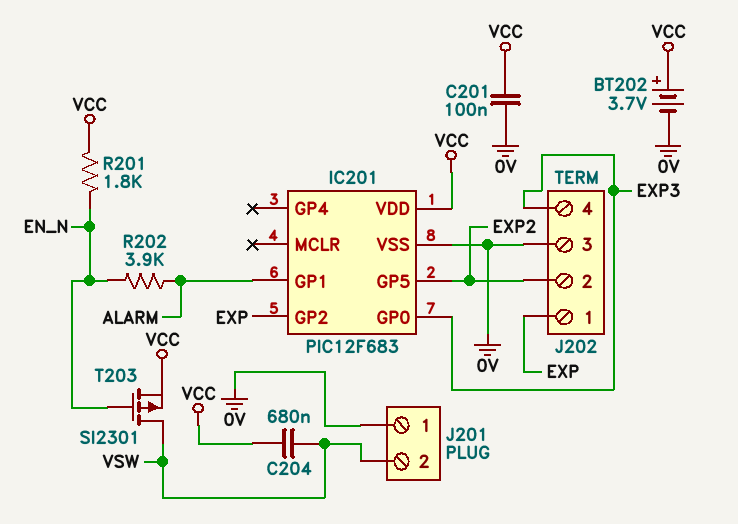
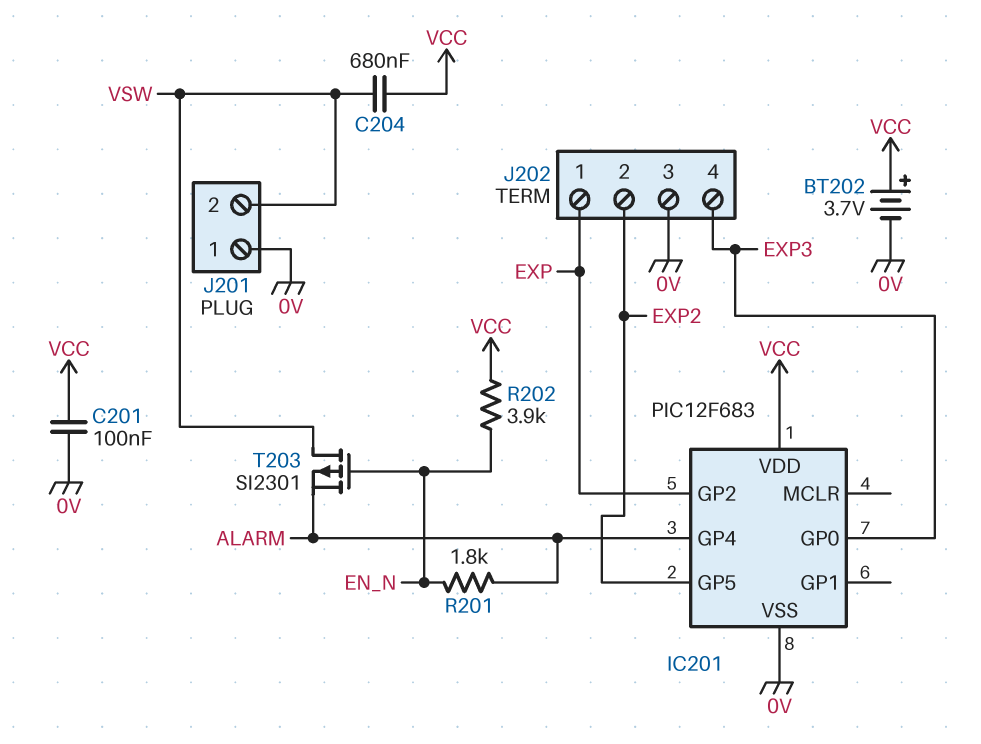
IC201 pin GP1: ALARM -> none
IC201 pin GP4: none -> ALARM
R201: 1.8k (EN_N, VCC) -> 1.8k (ALARM, EN_N)
R202: 3.9k (ALARM, EN_N) -> 3.9k (EN_N, VCC)
T203: PMOS SI2301 (G EN_N, D VSW, S VCC) -> PMOS SI2301 (G EN_N, D VSW, S ALARM)

